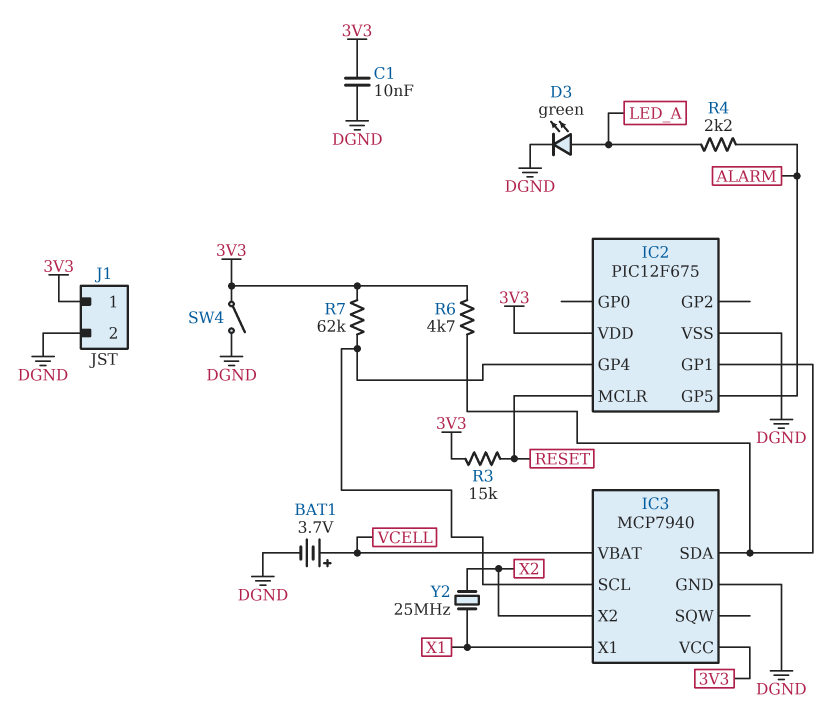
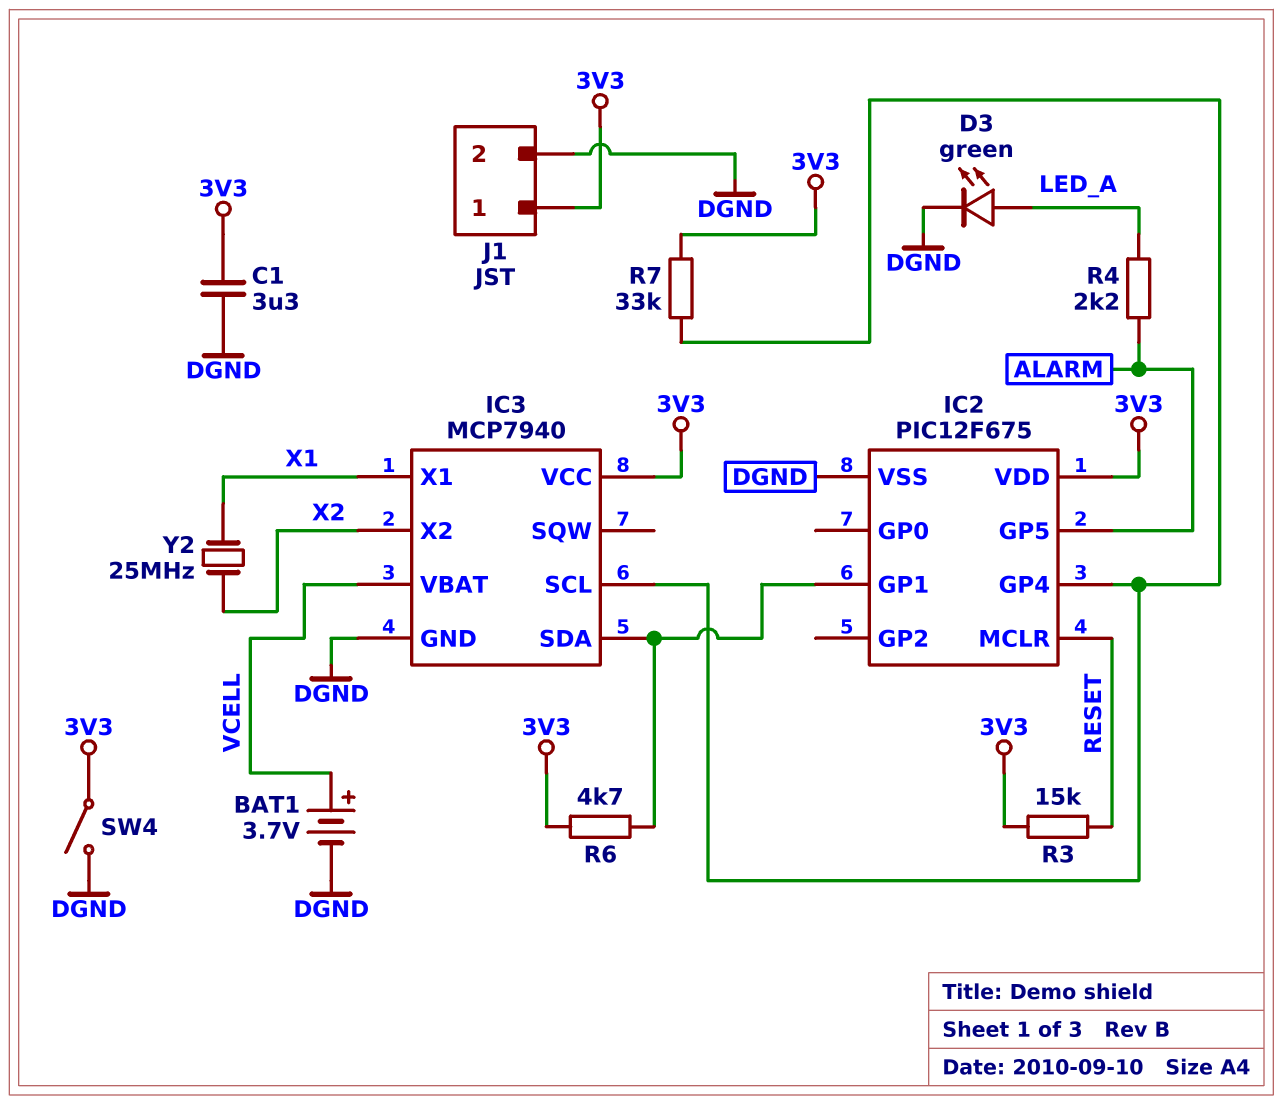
C1: 10nF (3V3, DGND) -> 3.3uF (3V3, DGND)
R7: 62k (3V3, IC2/GP4) -> 33k (3V3, IC2/GP4)

